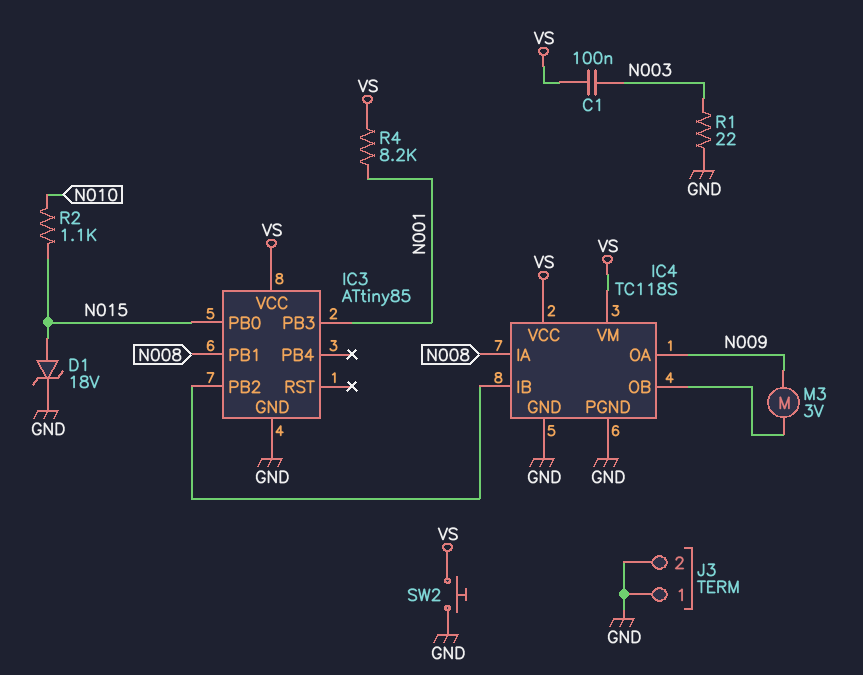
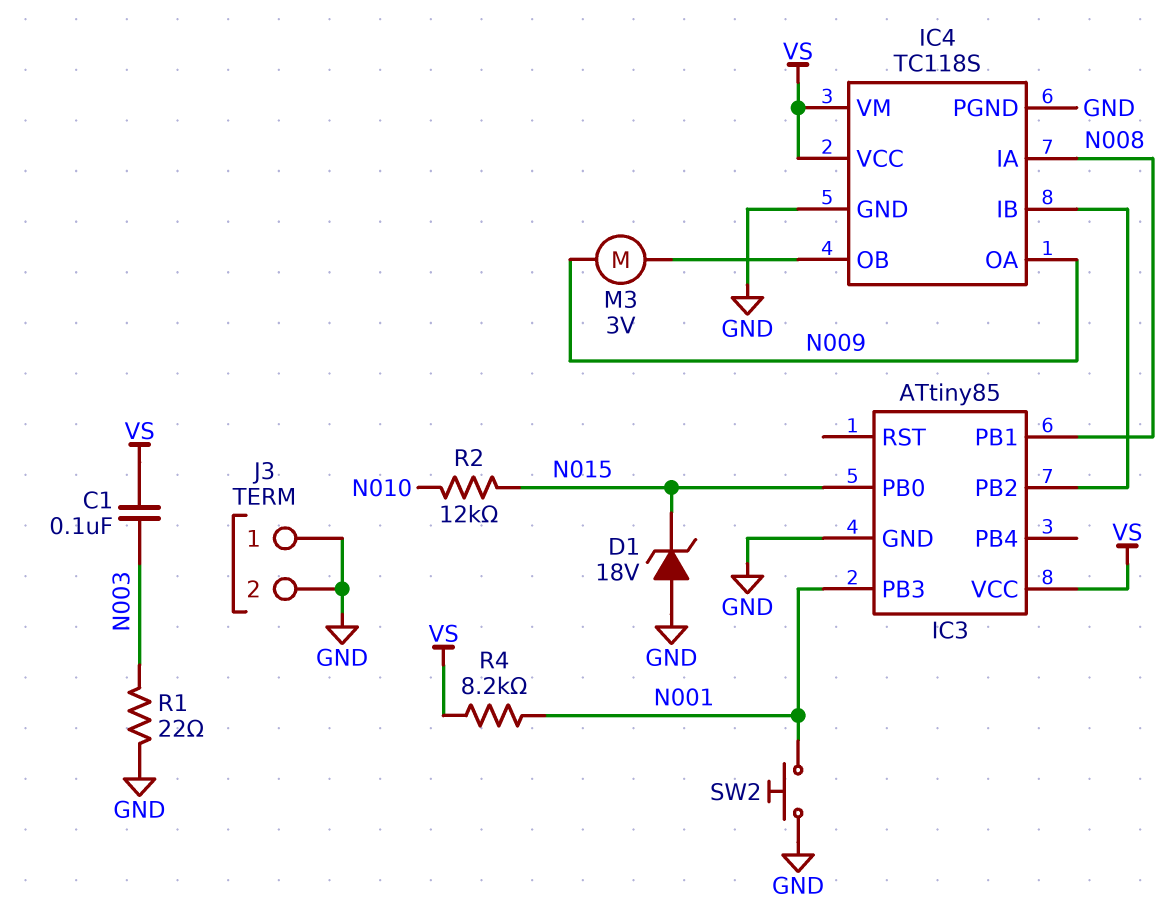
D1: zener 18V (A N015, K GND) -> zener 18V (A GND, K N015)
R2: 1.1k (N010, N015) -> 12k (N010, N015)
SW2: button (GND, VS) -> button (GND, N001)

